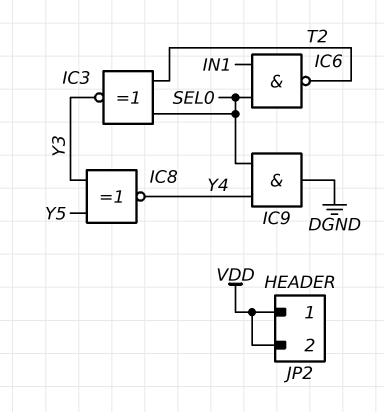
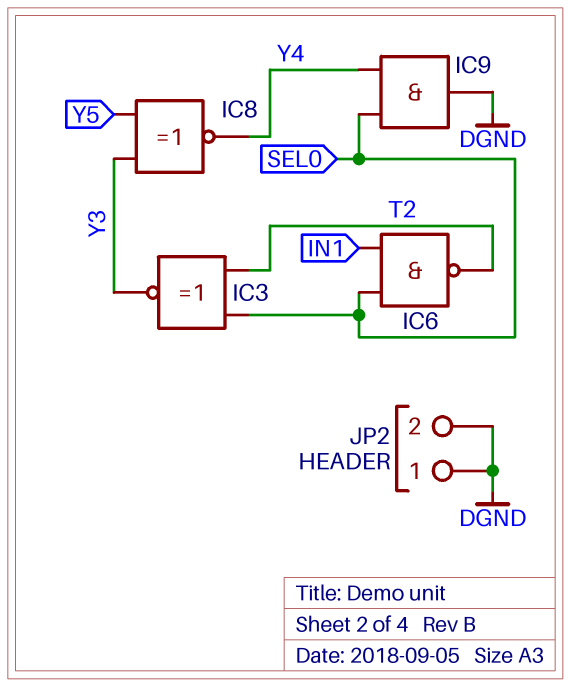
JP2 pin 1: VDD -> DGND
JP2 pin 2: VDD -> DGND

